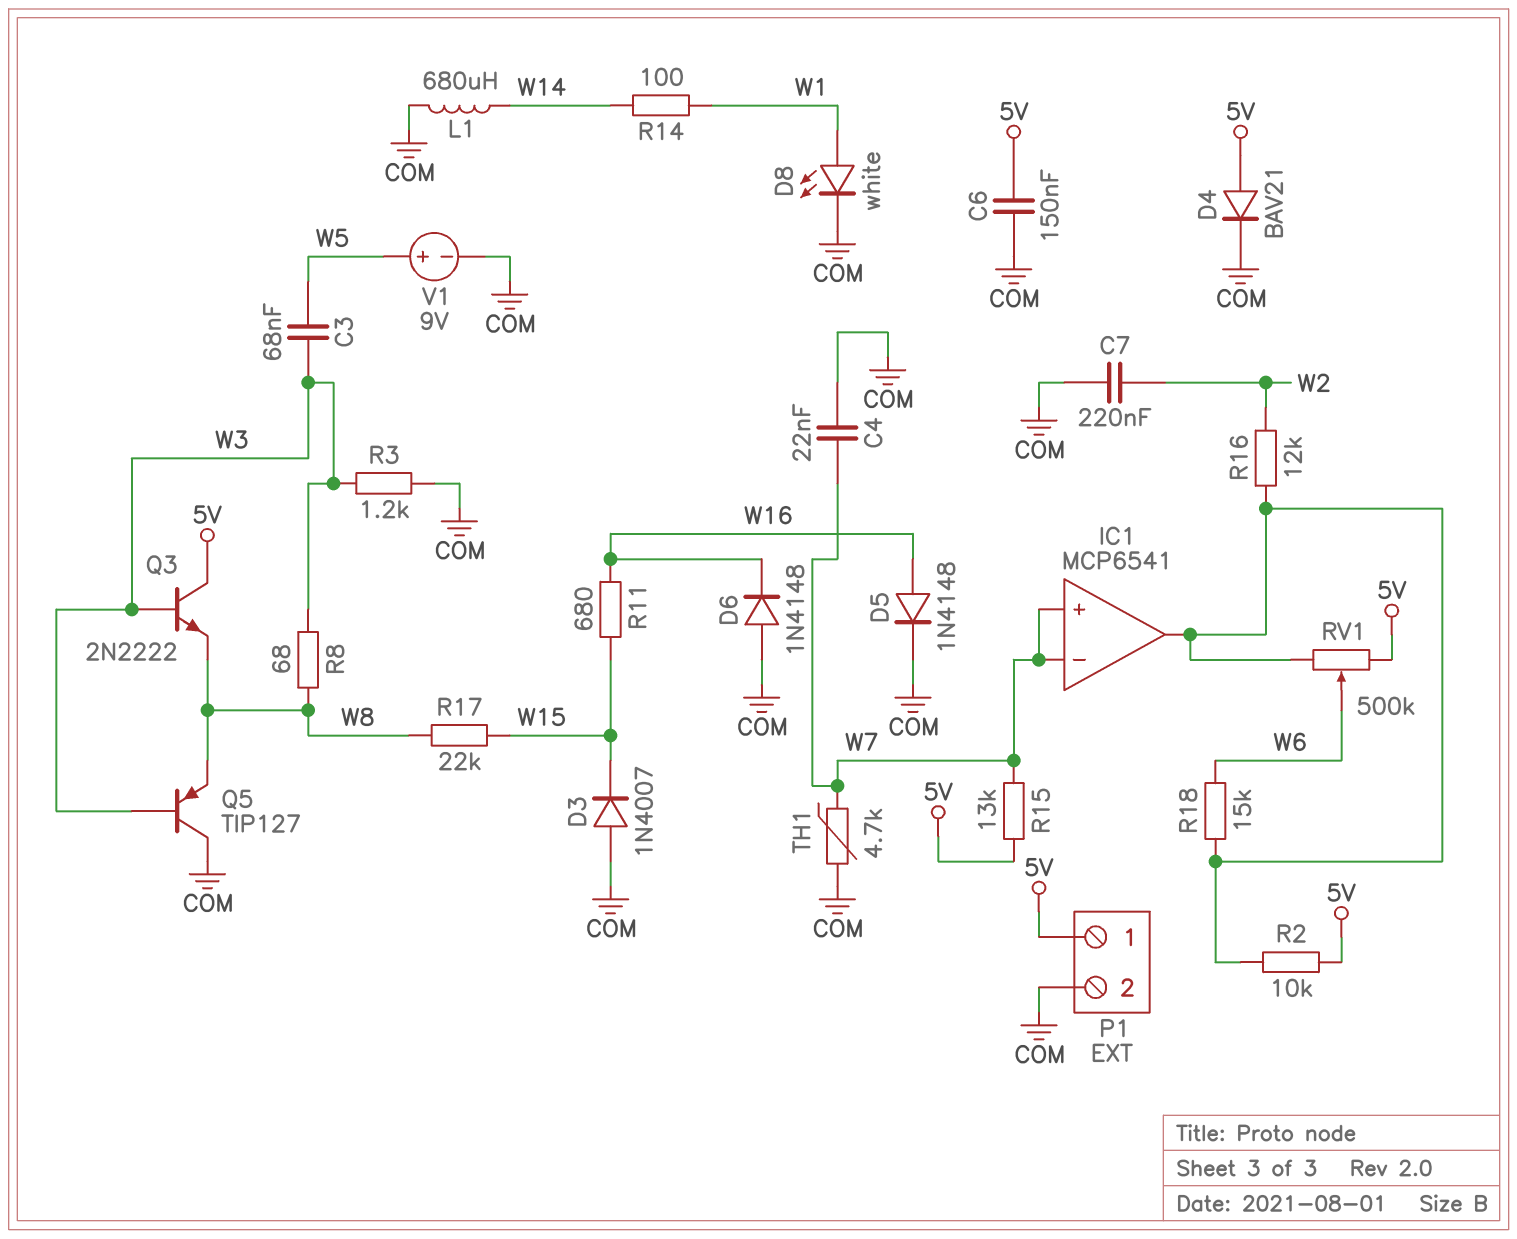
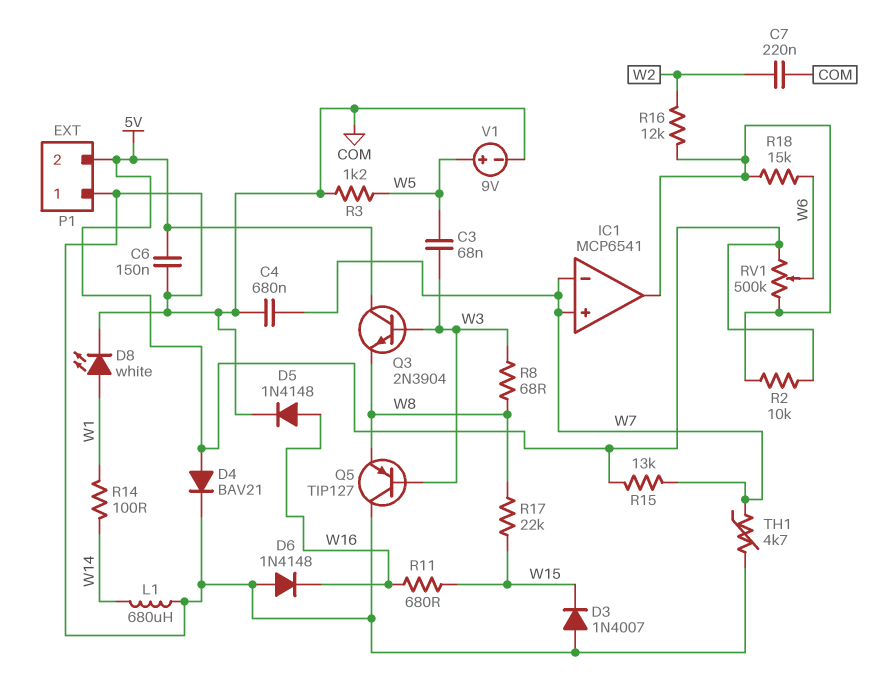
C4: 22nF (COM, W7) -> 680nF (COM, W7)
P1 pin 1: 5V -> COM
P1 pin 2: COM -> 5V
Q3: NPN 2N2222 (B W3, C 5V, E W8) -> NPN 2N3904 (B W3, C 5V, E W8)
R3: 1.2k (COM, W3) -> 1.2k (COM, W5)

